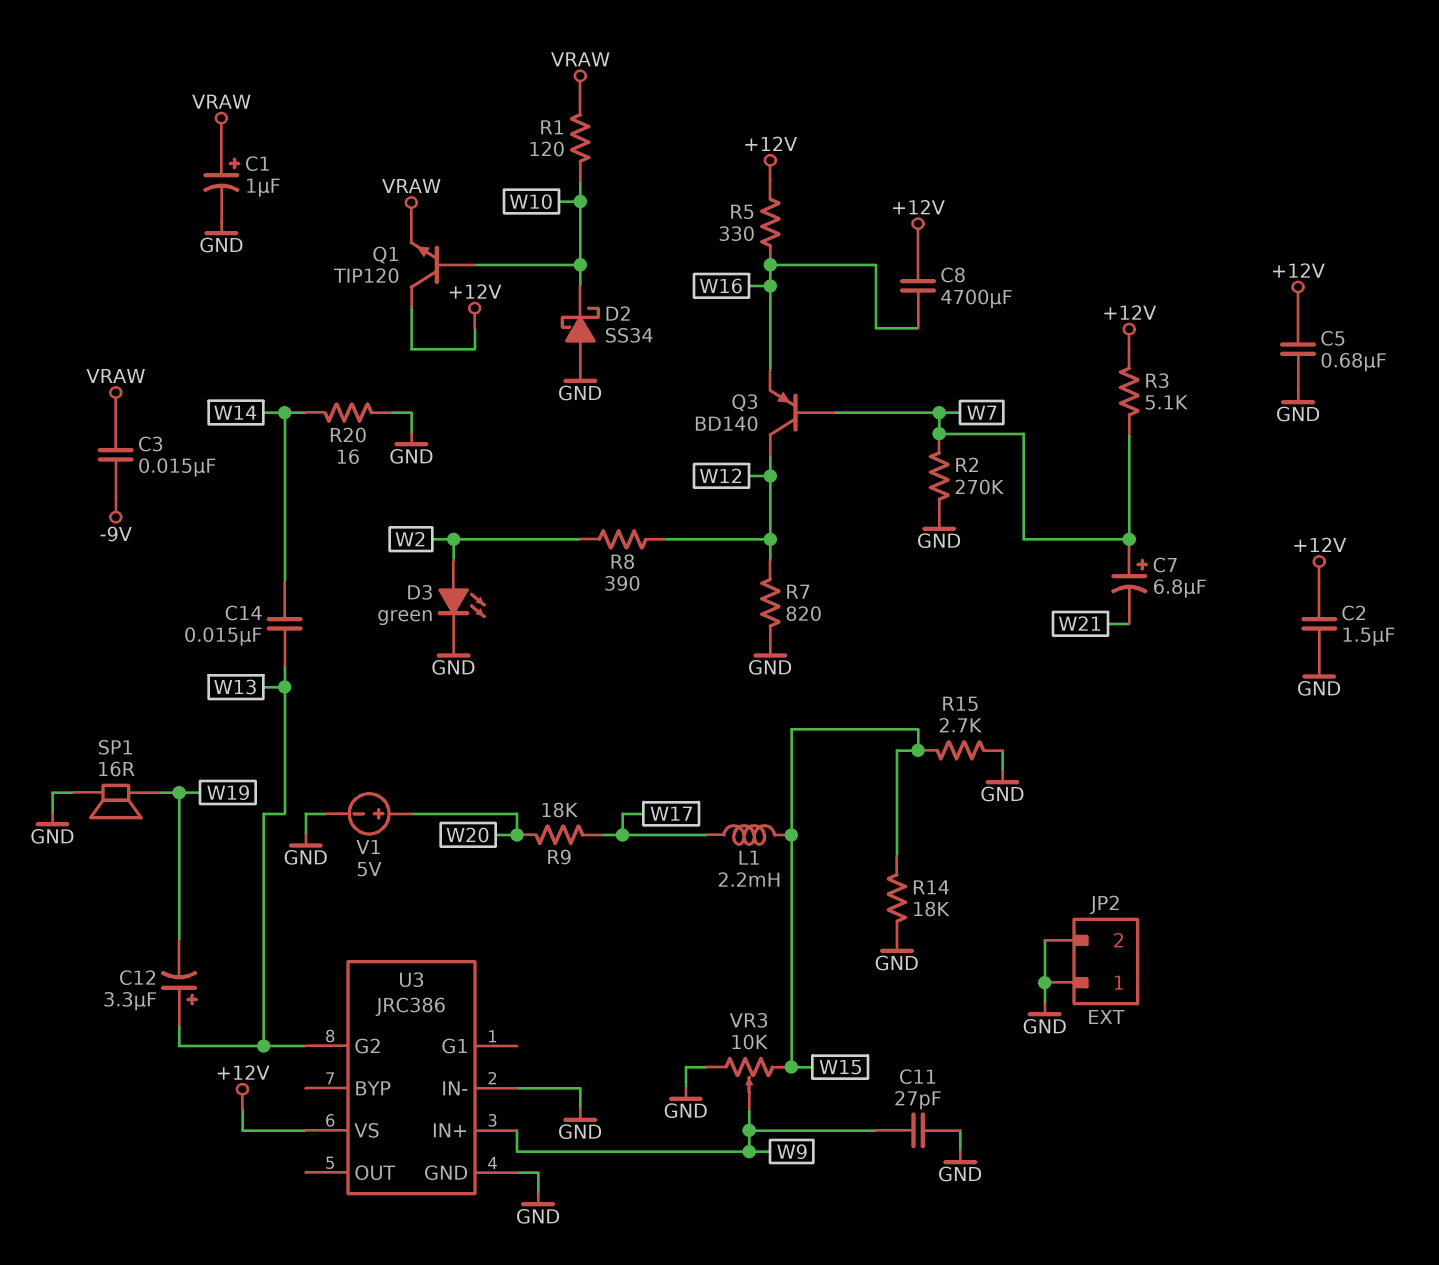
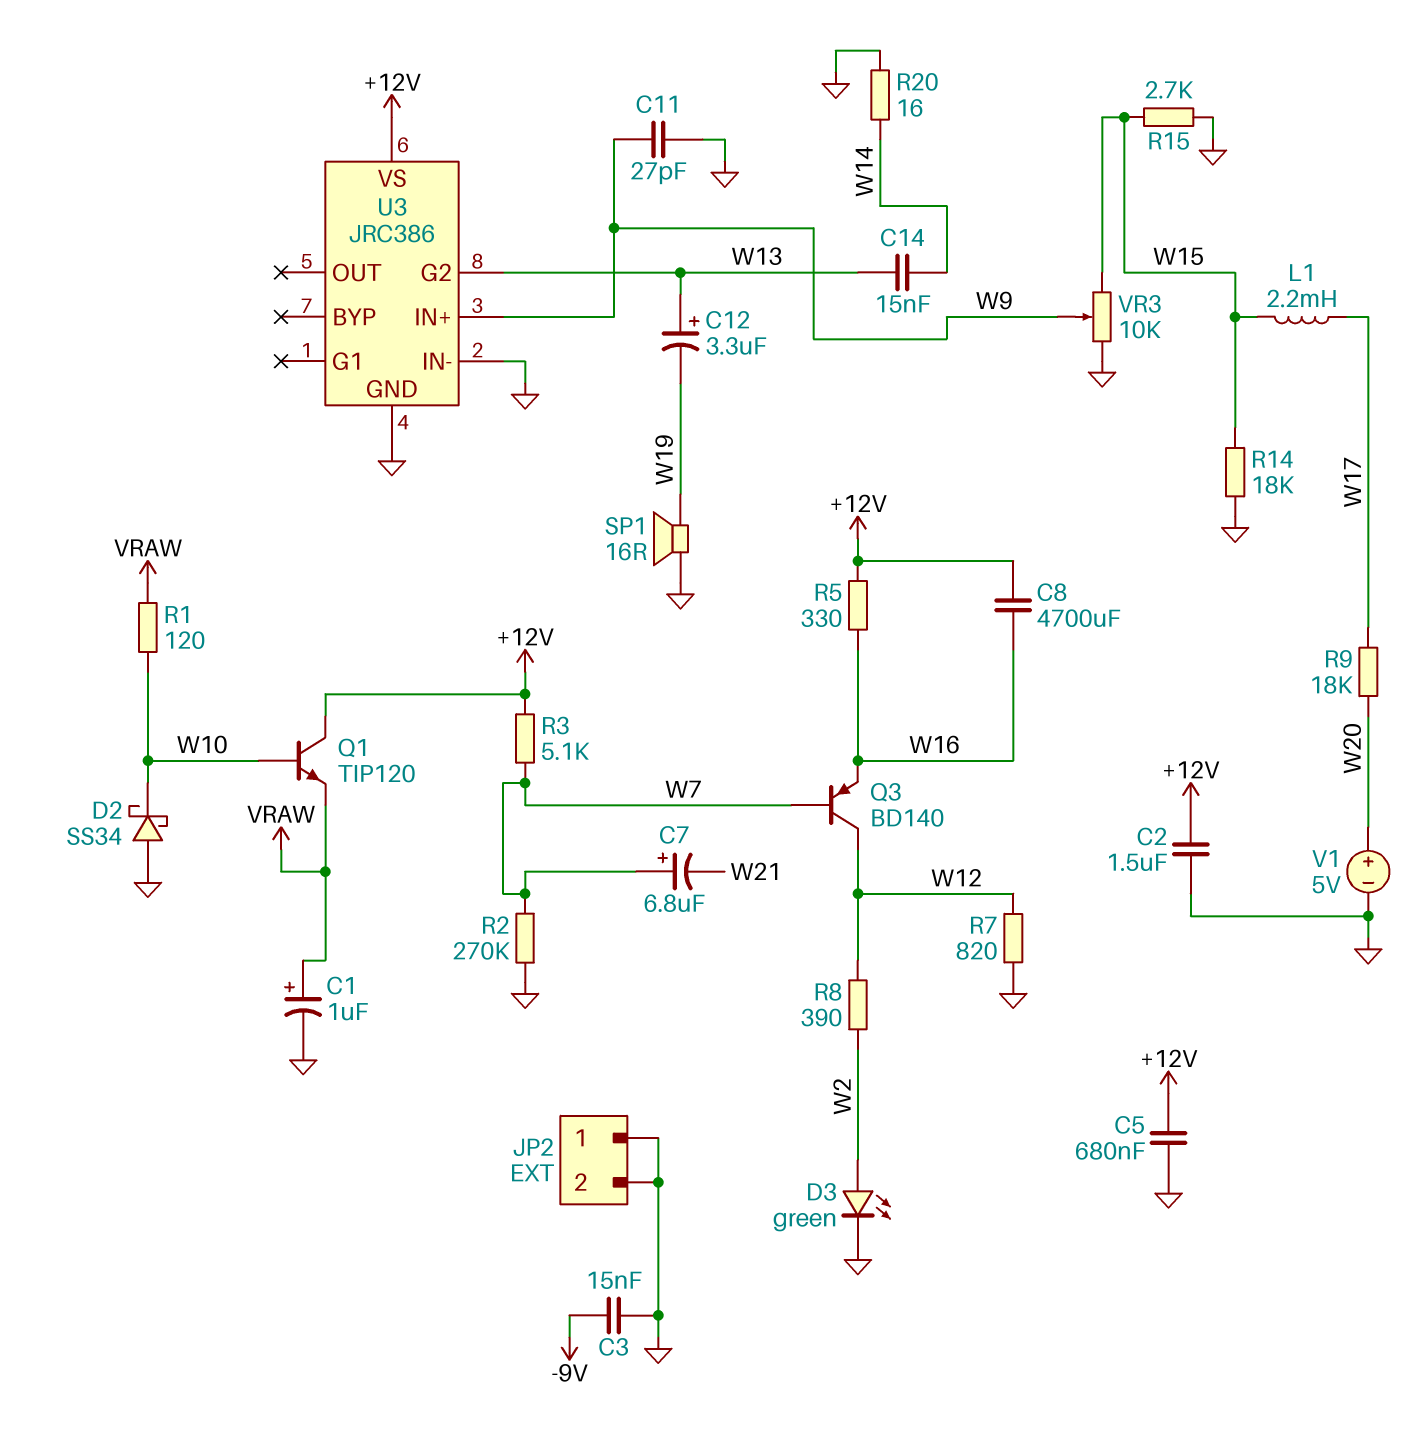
C3: 15nF (-9V, VRAW) -> 15nF (-9V, GND)

